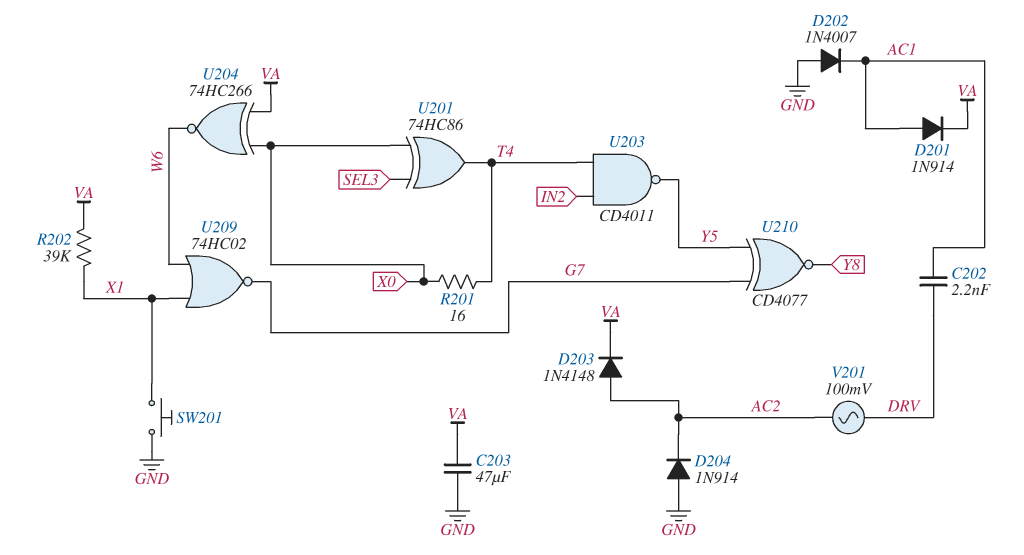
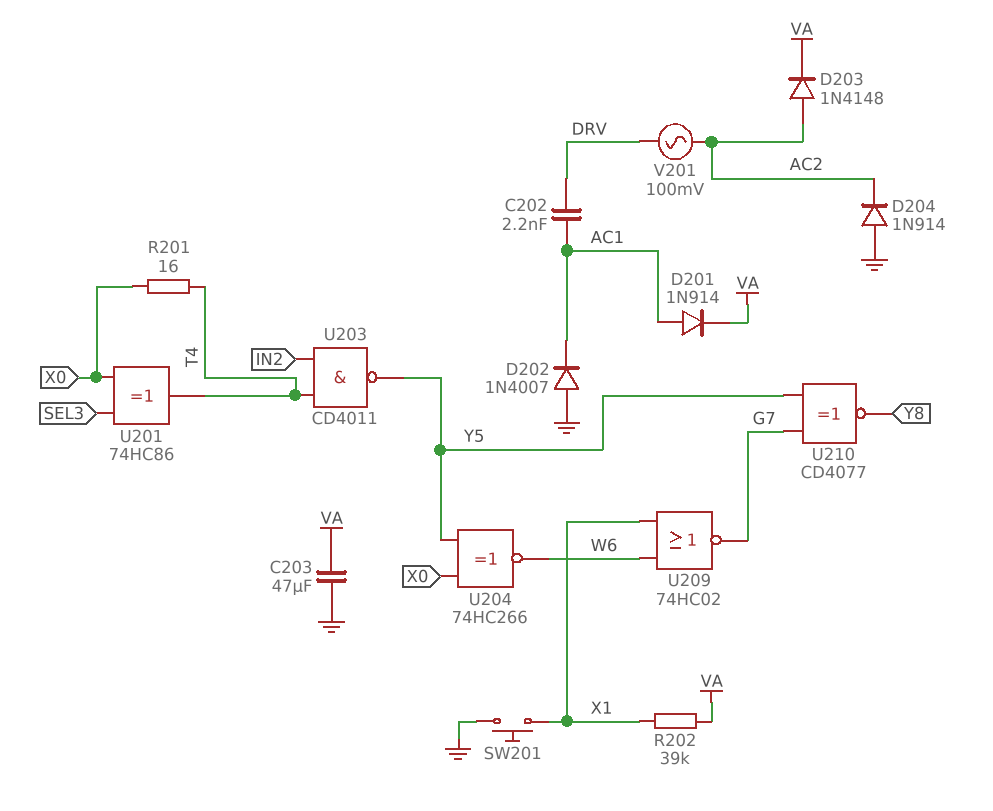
U204: XNOR 74HC266 (in VA, in X0, out W6) -> XNOR 74HC266 (in X0, in Y5, out W6)

